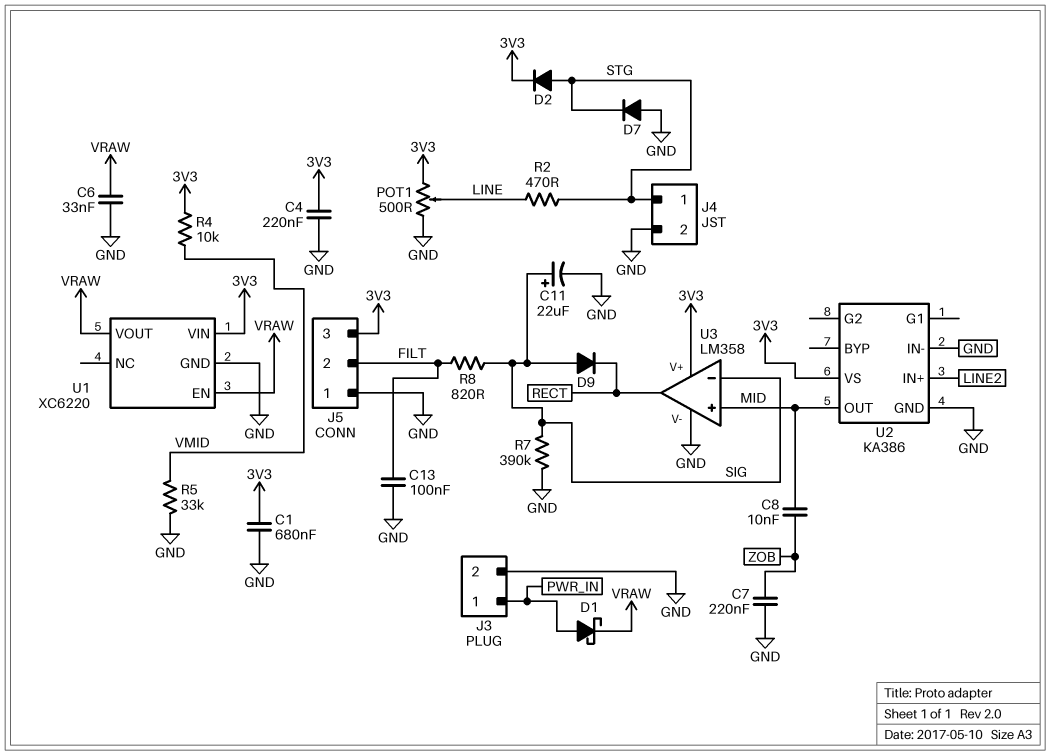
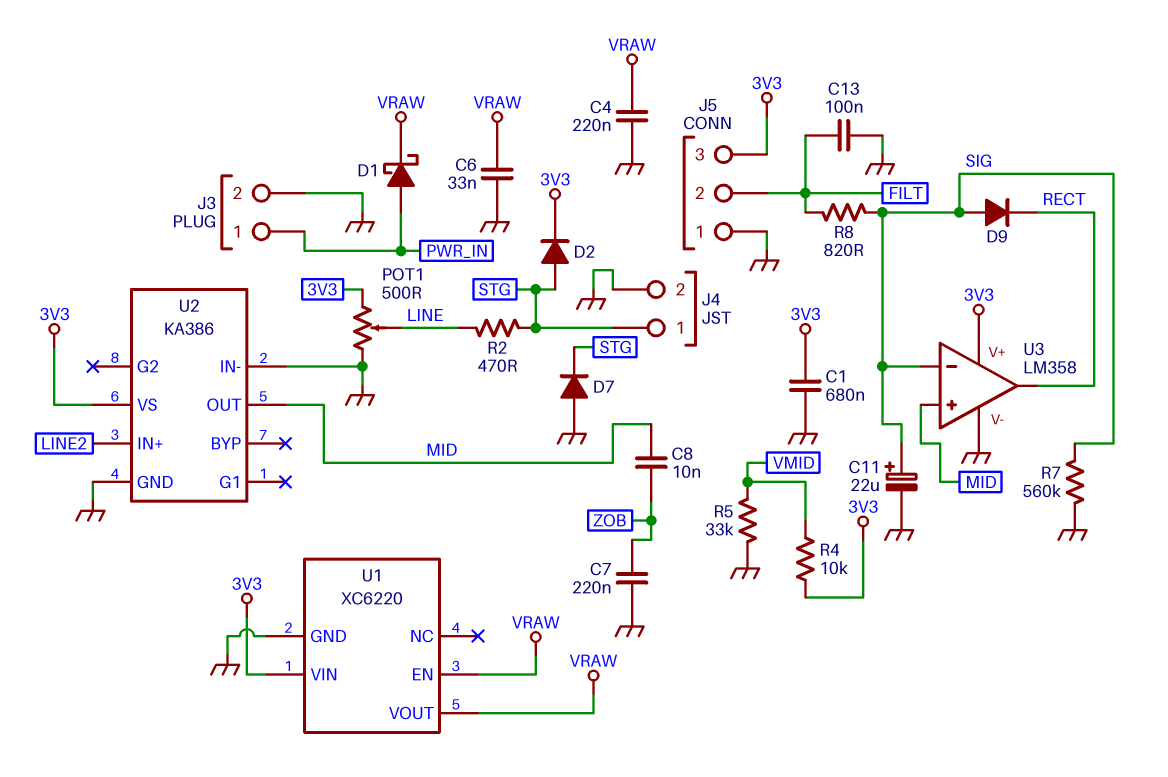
C4: 220nF (3V3, GND) -> 220nF (GND, VRAW)
R7: 390k (GND, SIG) -> 560k (GND, SIG)

